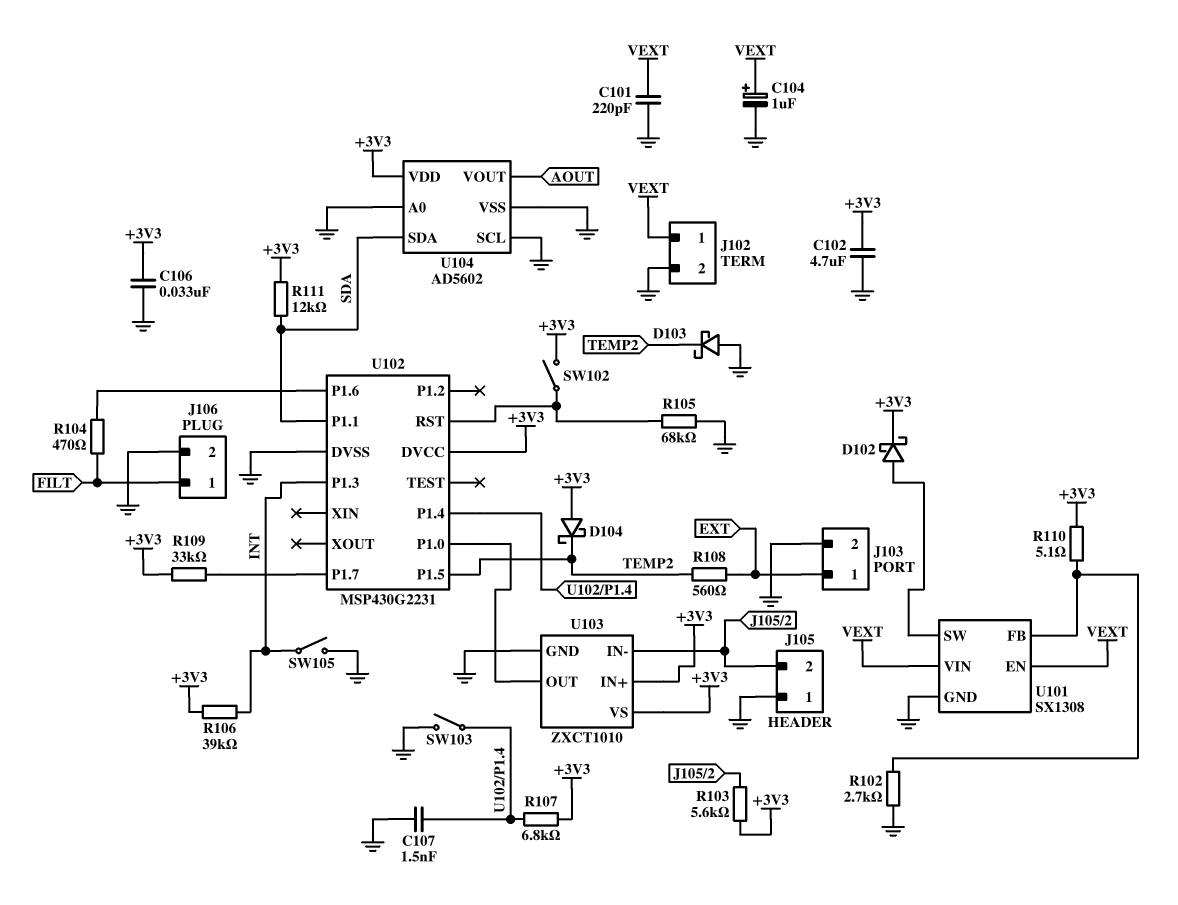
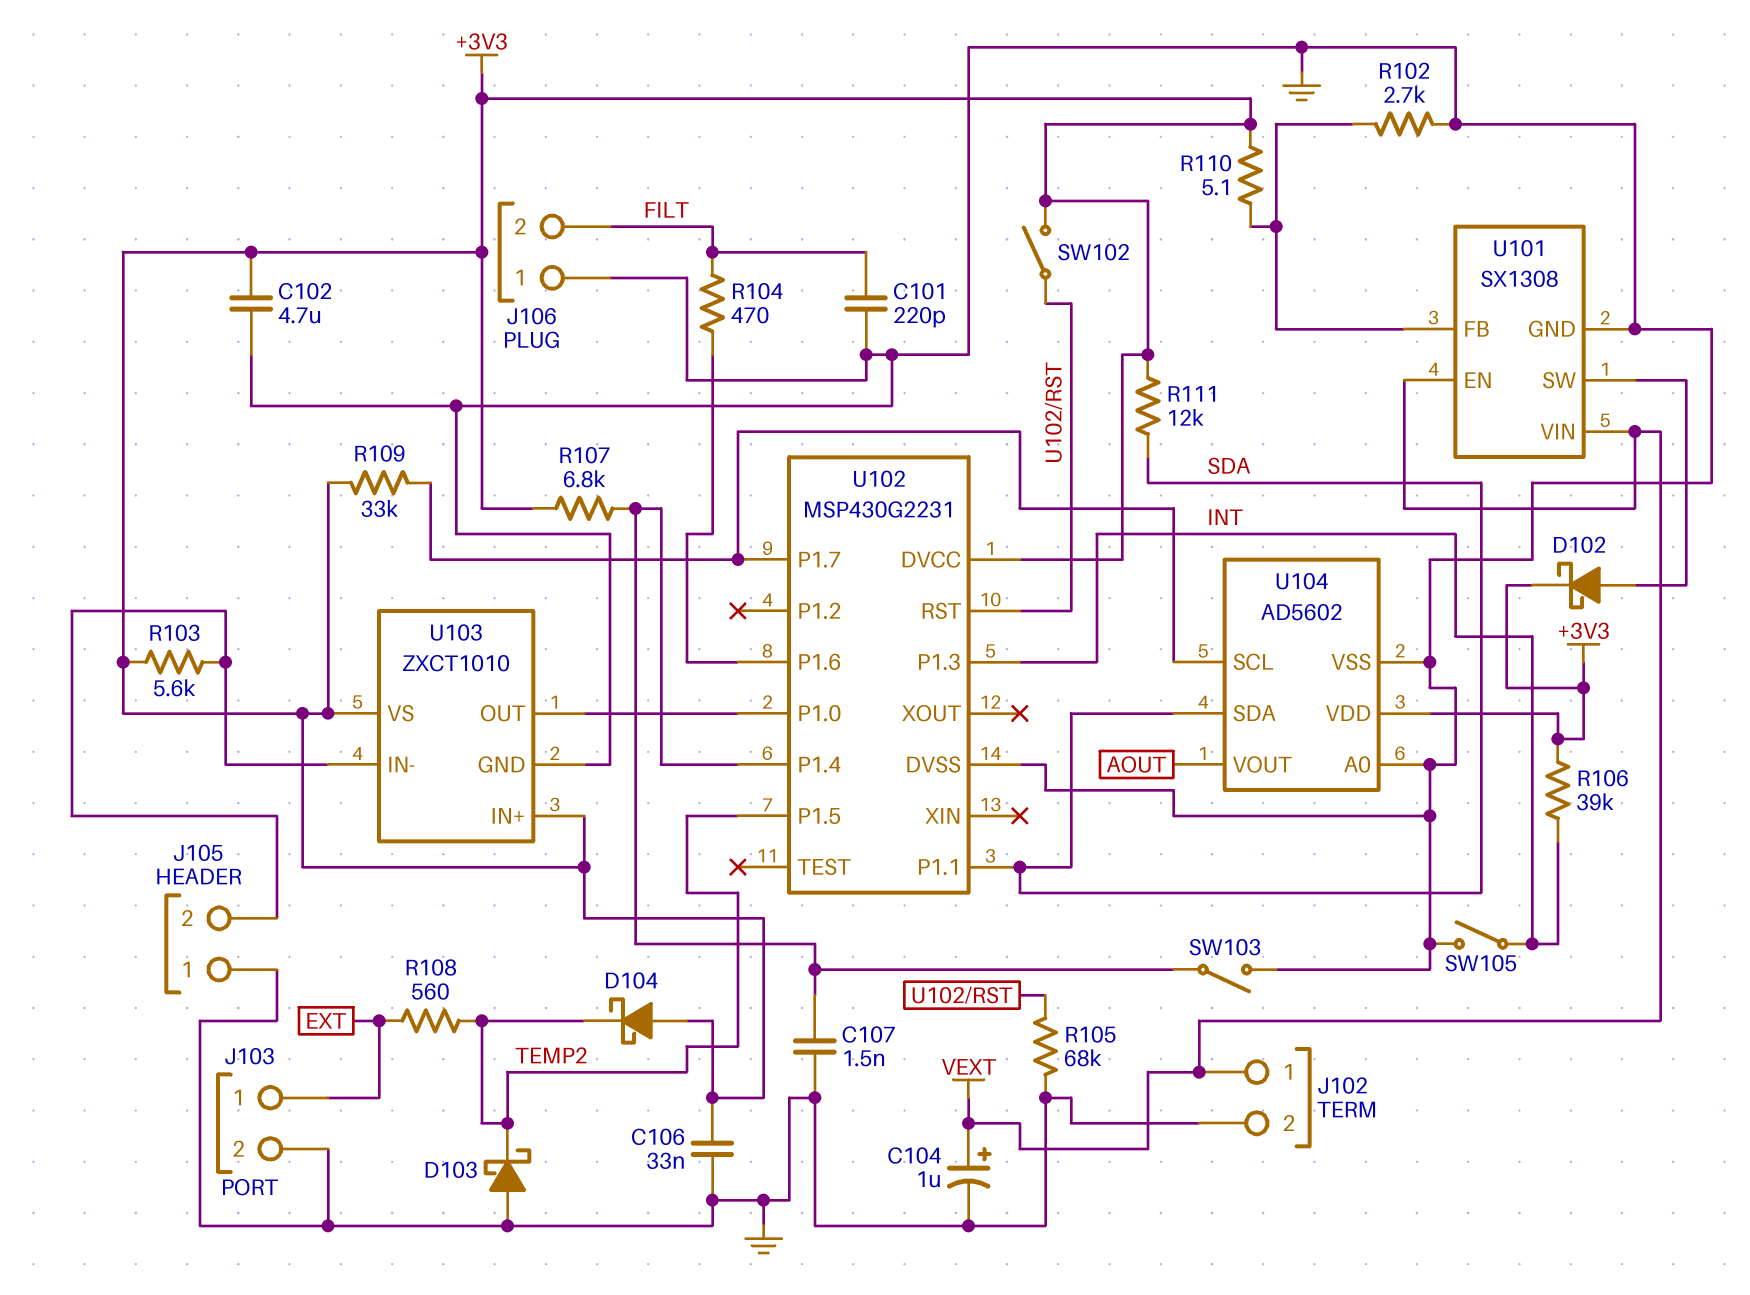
C101: 220pF (GND, VEXT) -> 220pF (FILT, GND)
J106 pin 1: FILT -> GND
J106 pin 2: GND -> FILT
U104 pin SCL: GND -> U102/P1.7

